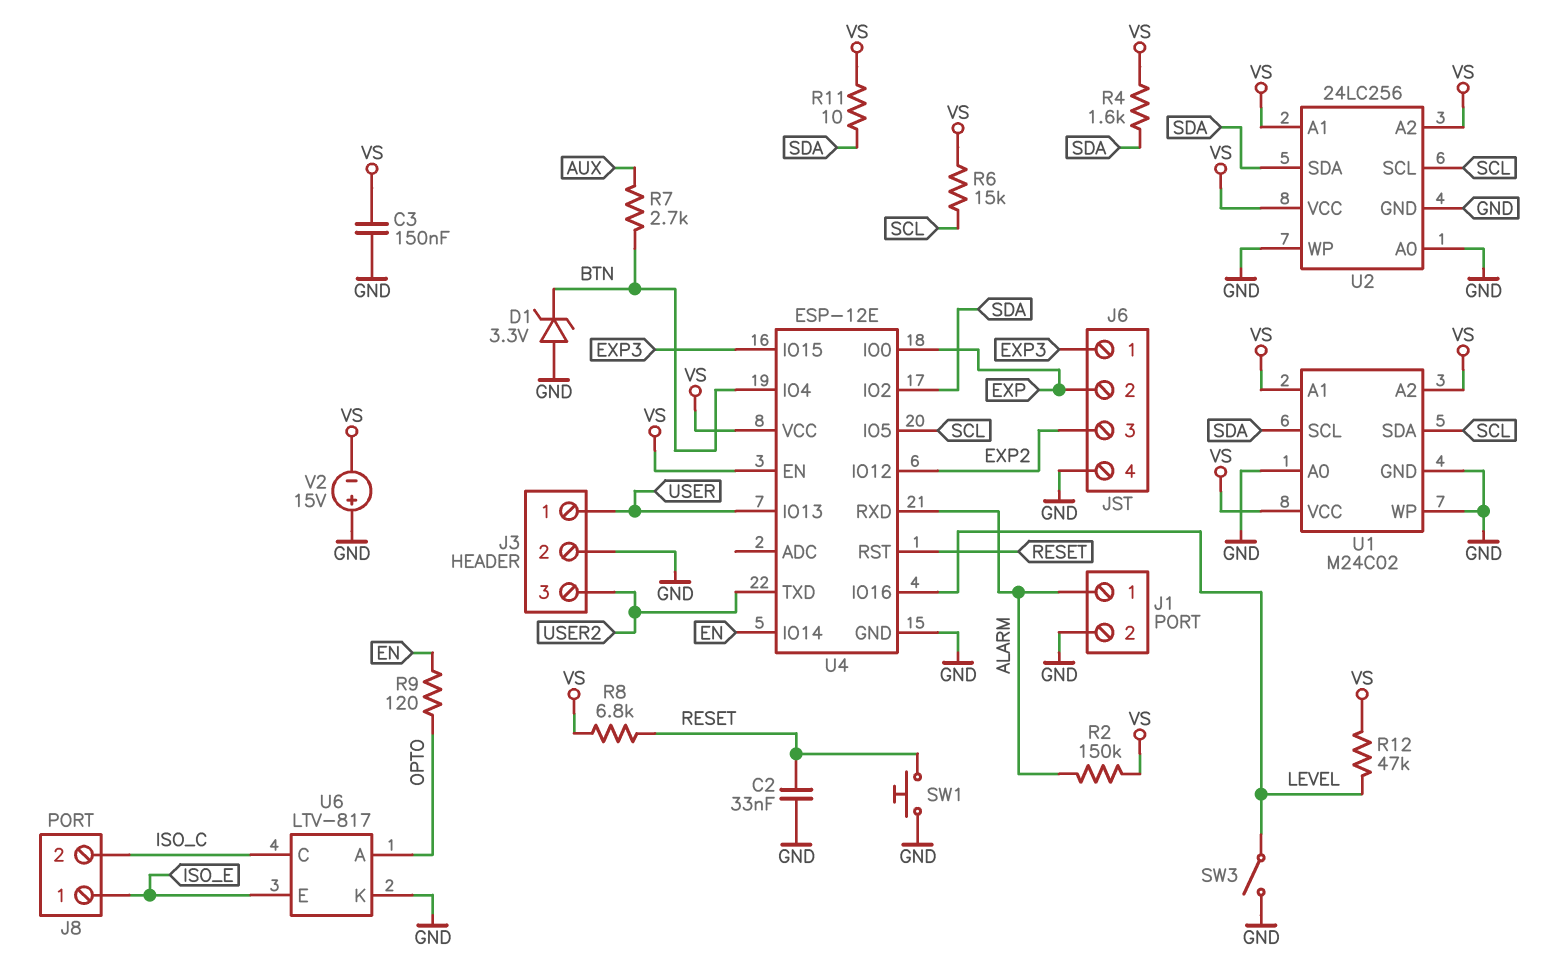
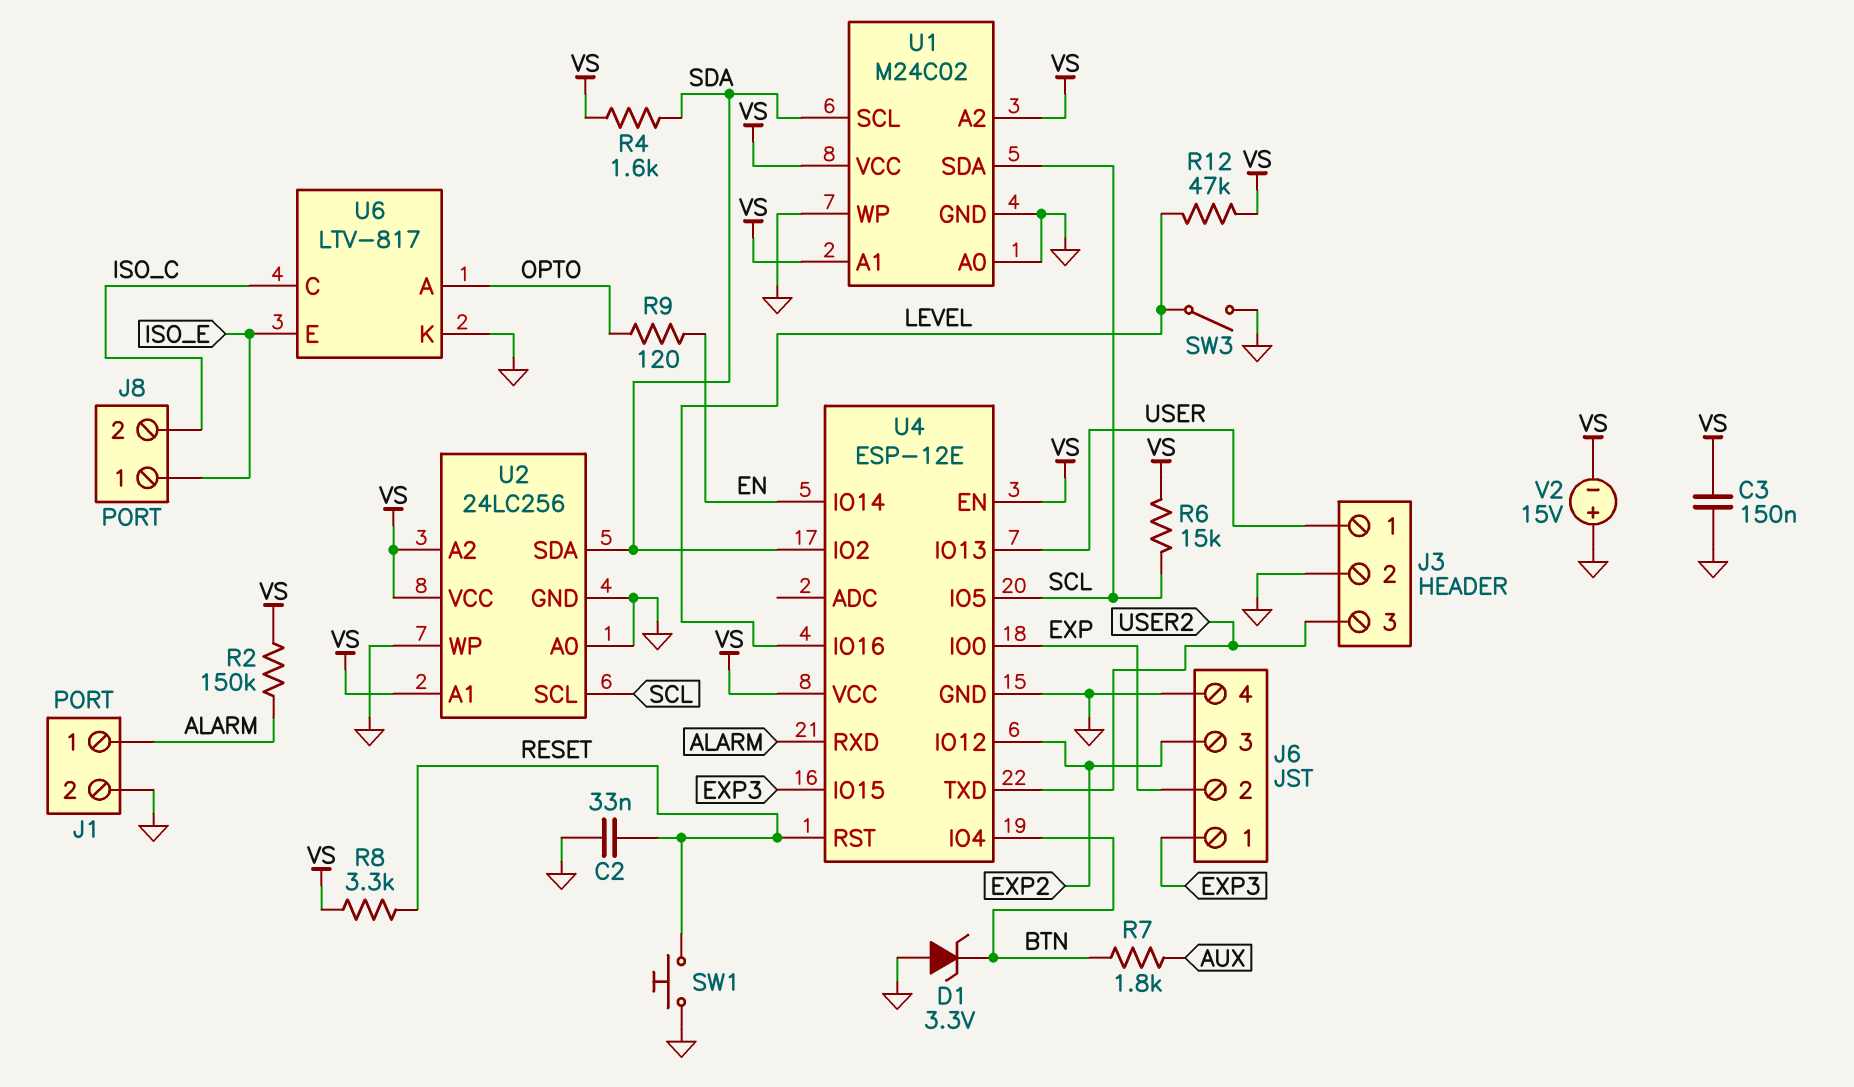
R7: 2.7k (AUX, BTN) -> 1.8k (AUX, BTN)
R8: 6.8k (RESET, VS) -> 3.3k (RESET, VS)
R11: 10 (SDA, VS) -> none

